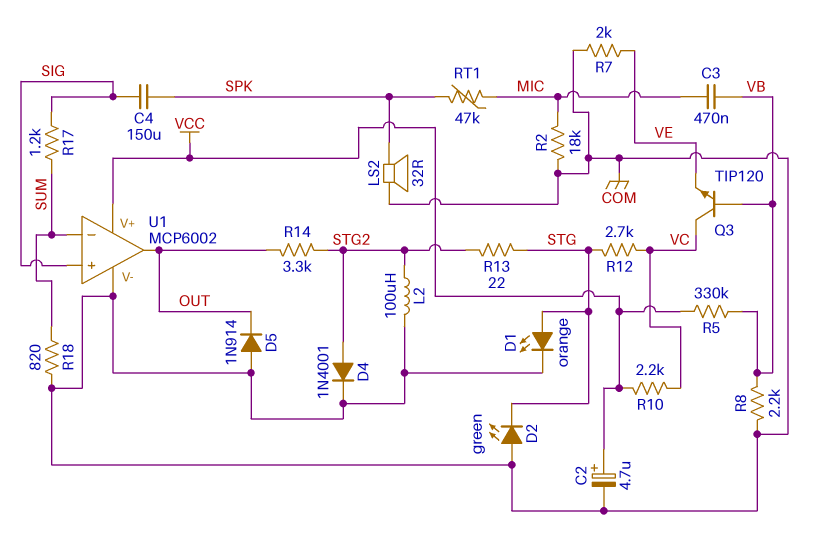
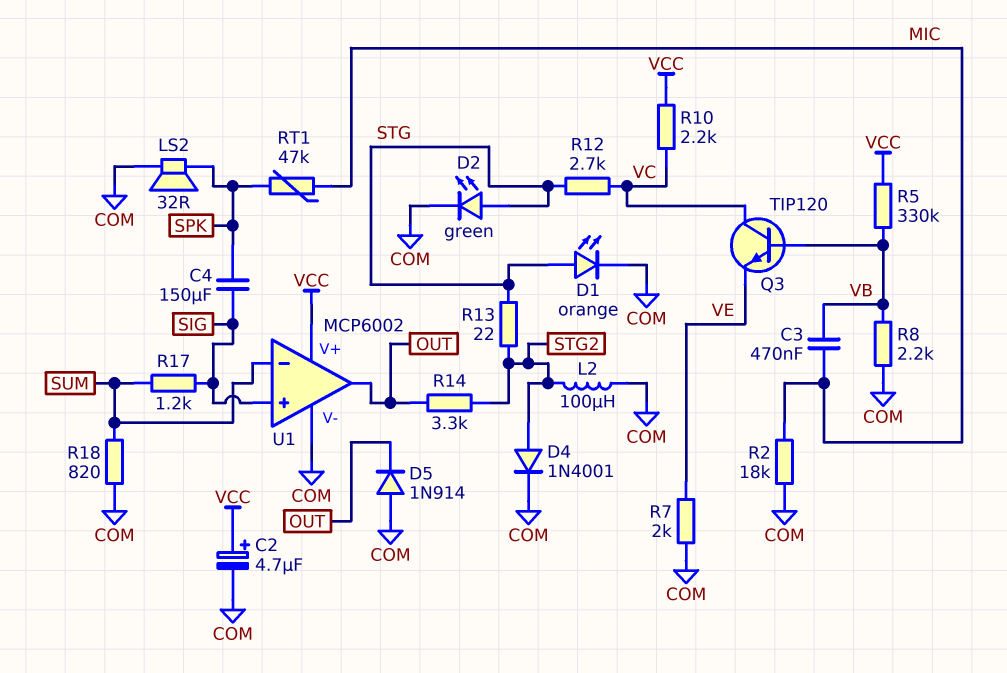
D2: LED green (A COM, K STG) -> LED green (A STG, K COM)

